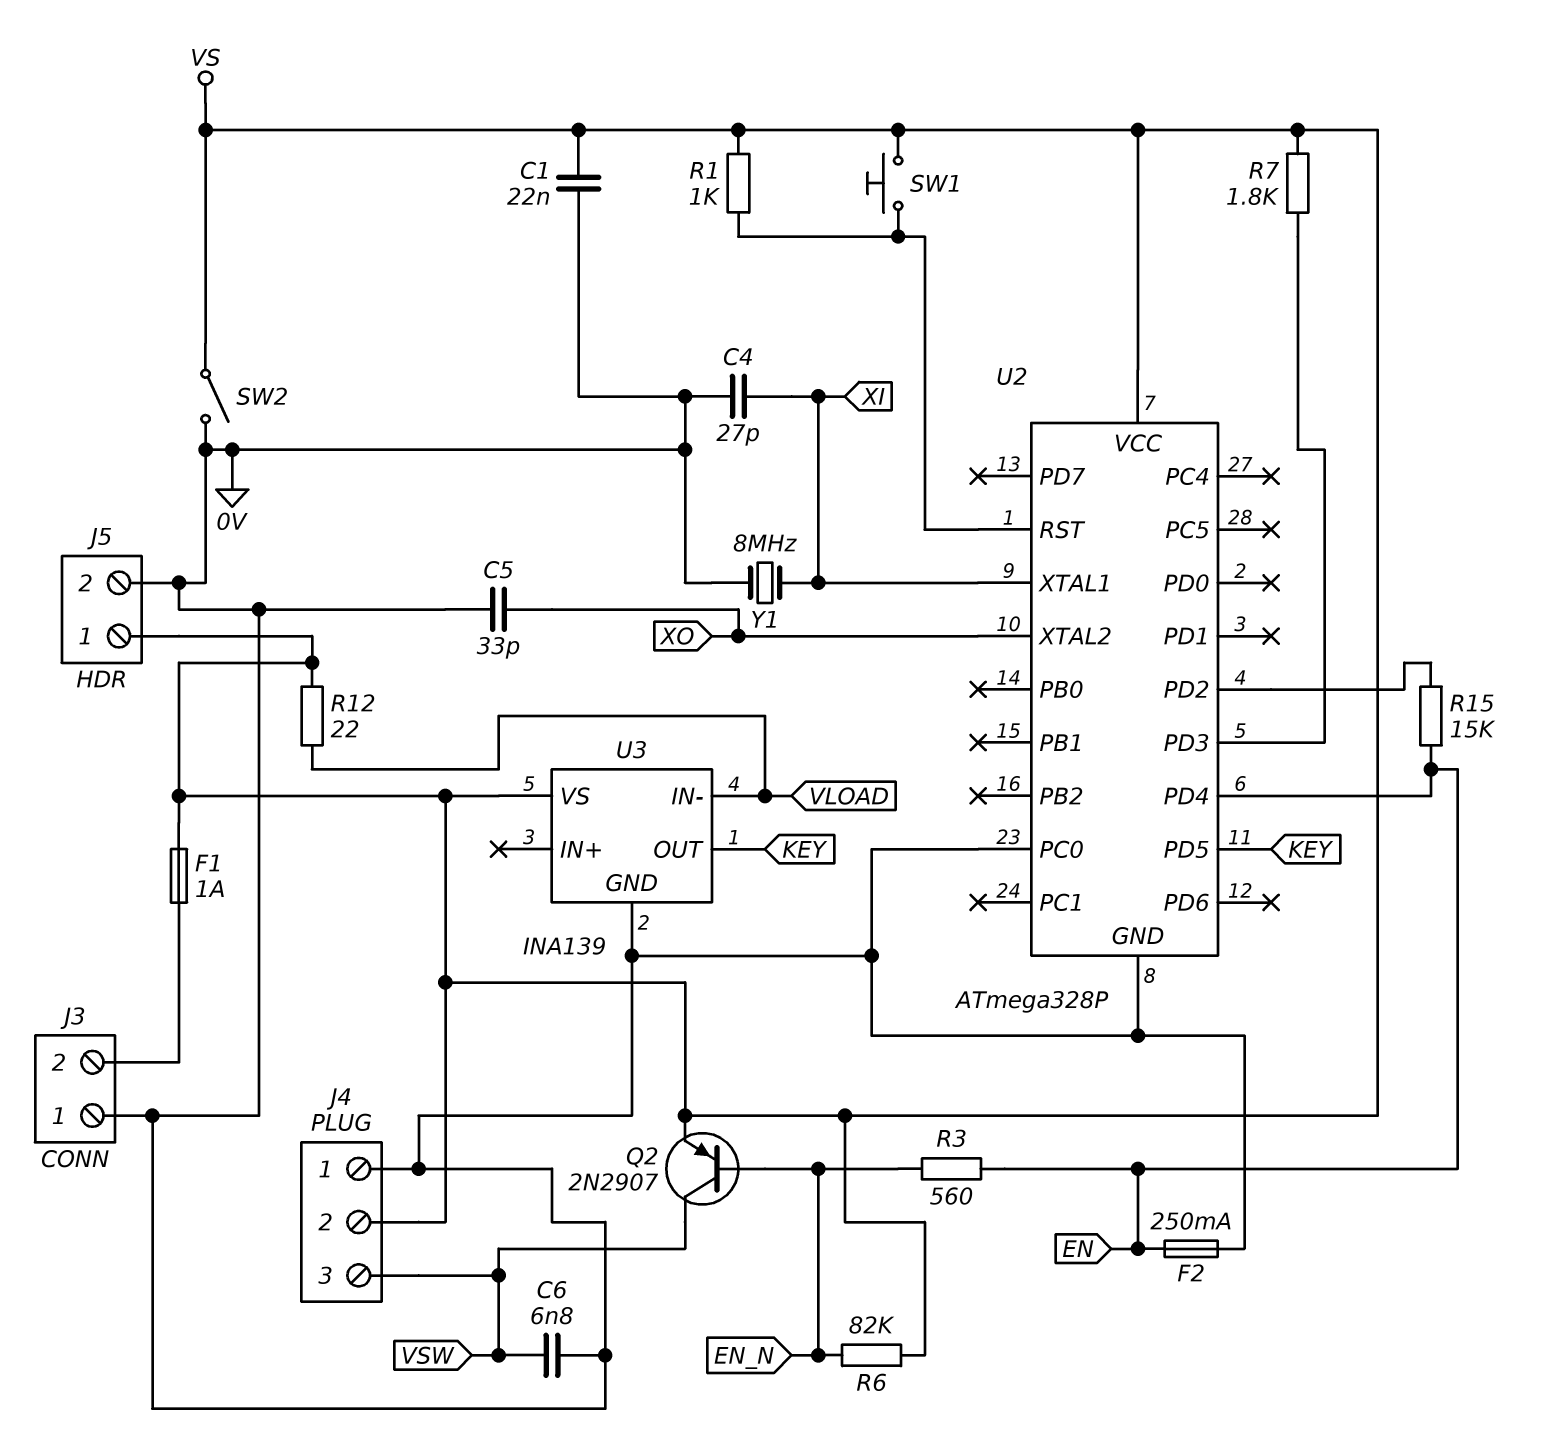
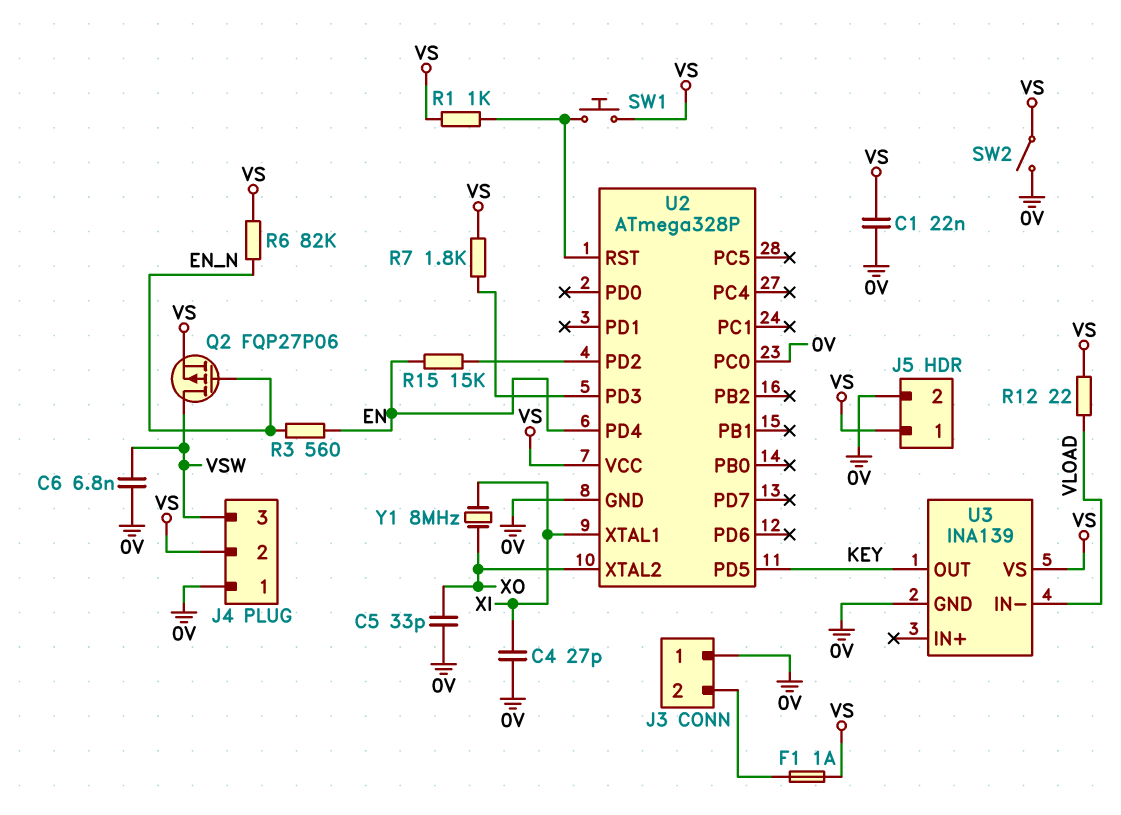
F2: 250mA (0V, EN) -> none
Q2: PNP 2N2907 (B EN_N, C VSW, E VS) -> PMOS FQP27P06 (G EN_N, D VSW, S VS)
Y1: 8MHz (0V, XI) -> 8MHz (XI, XO)

